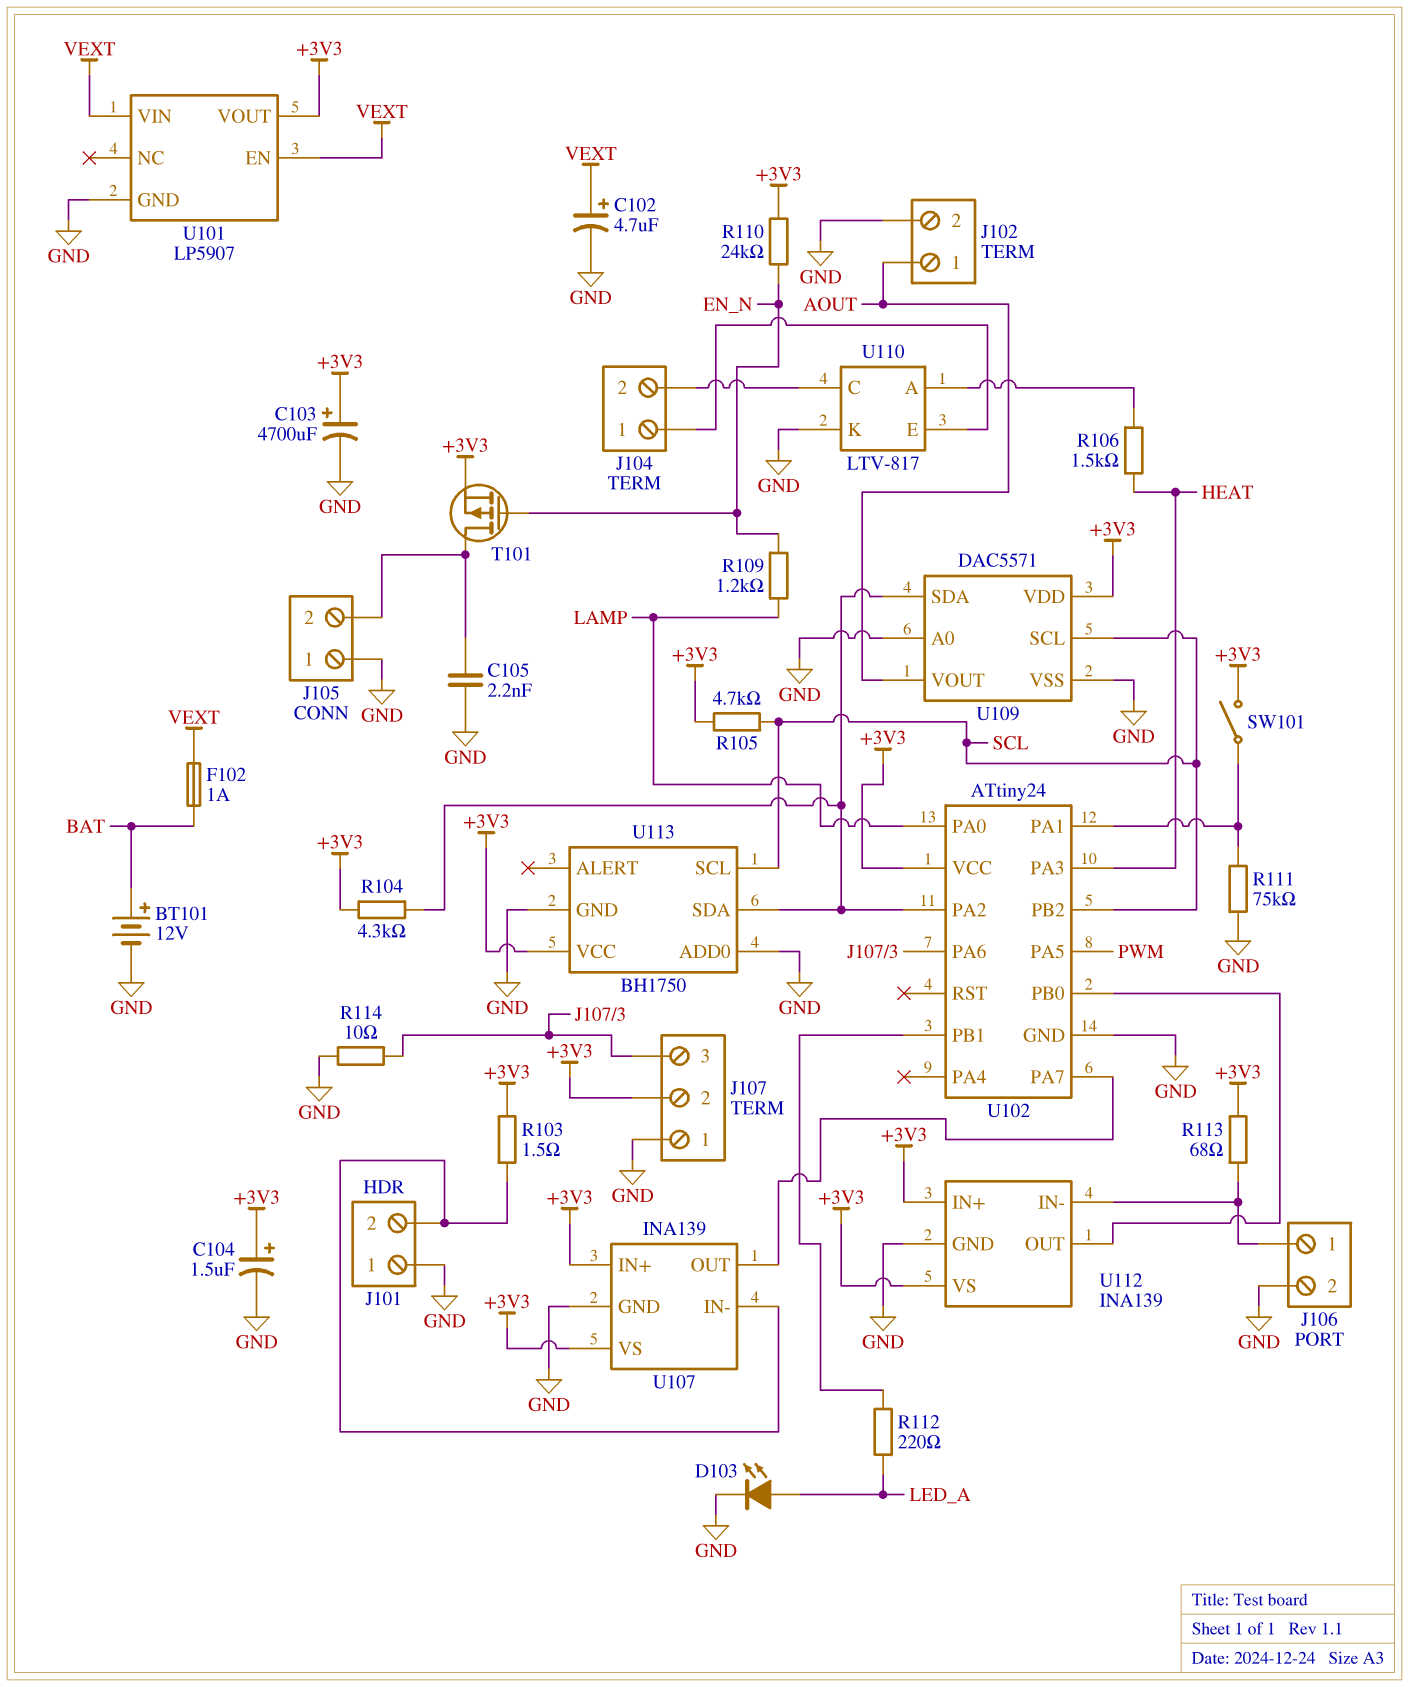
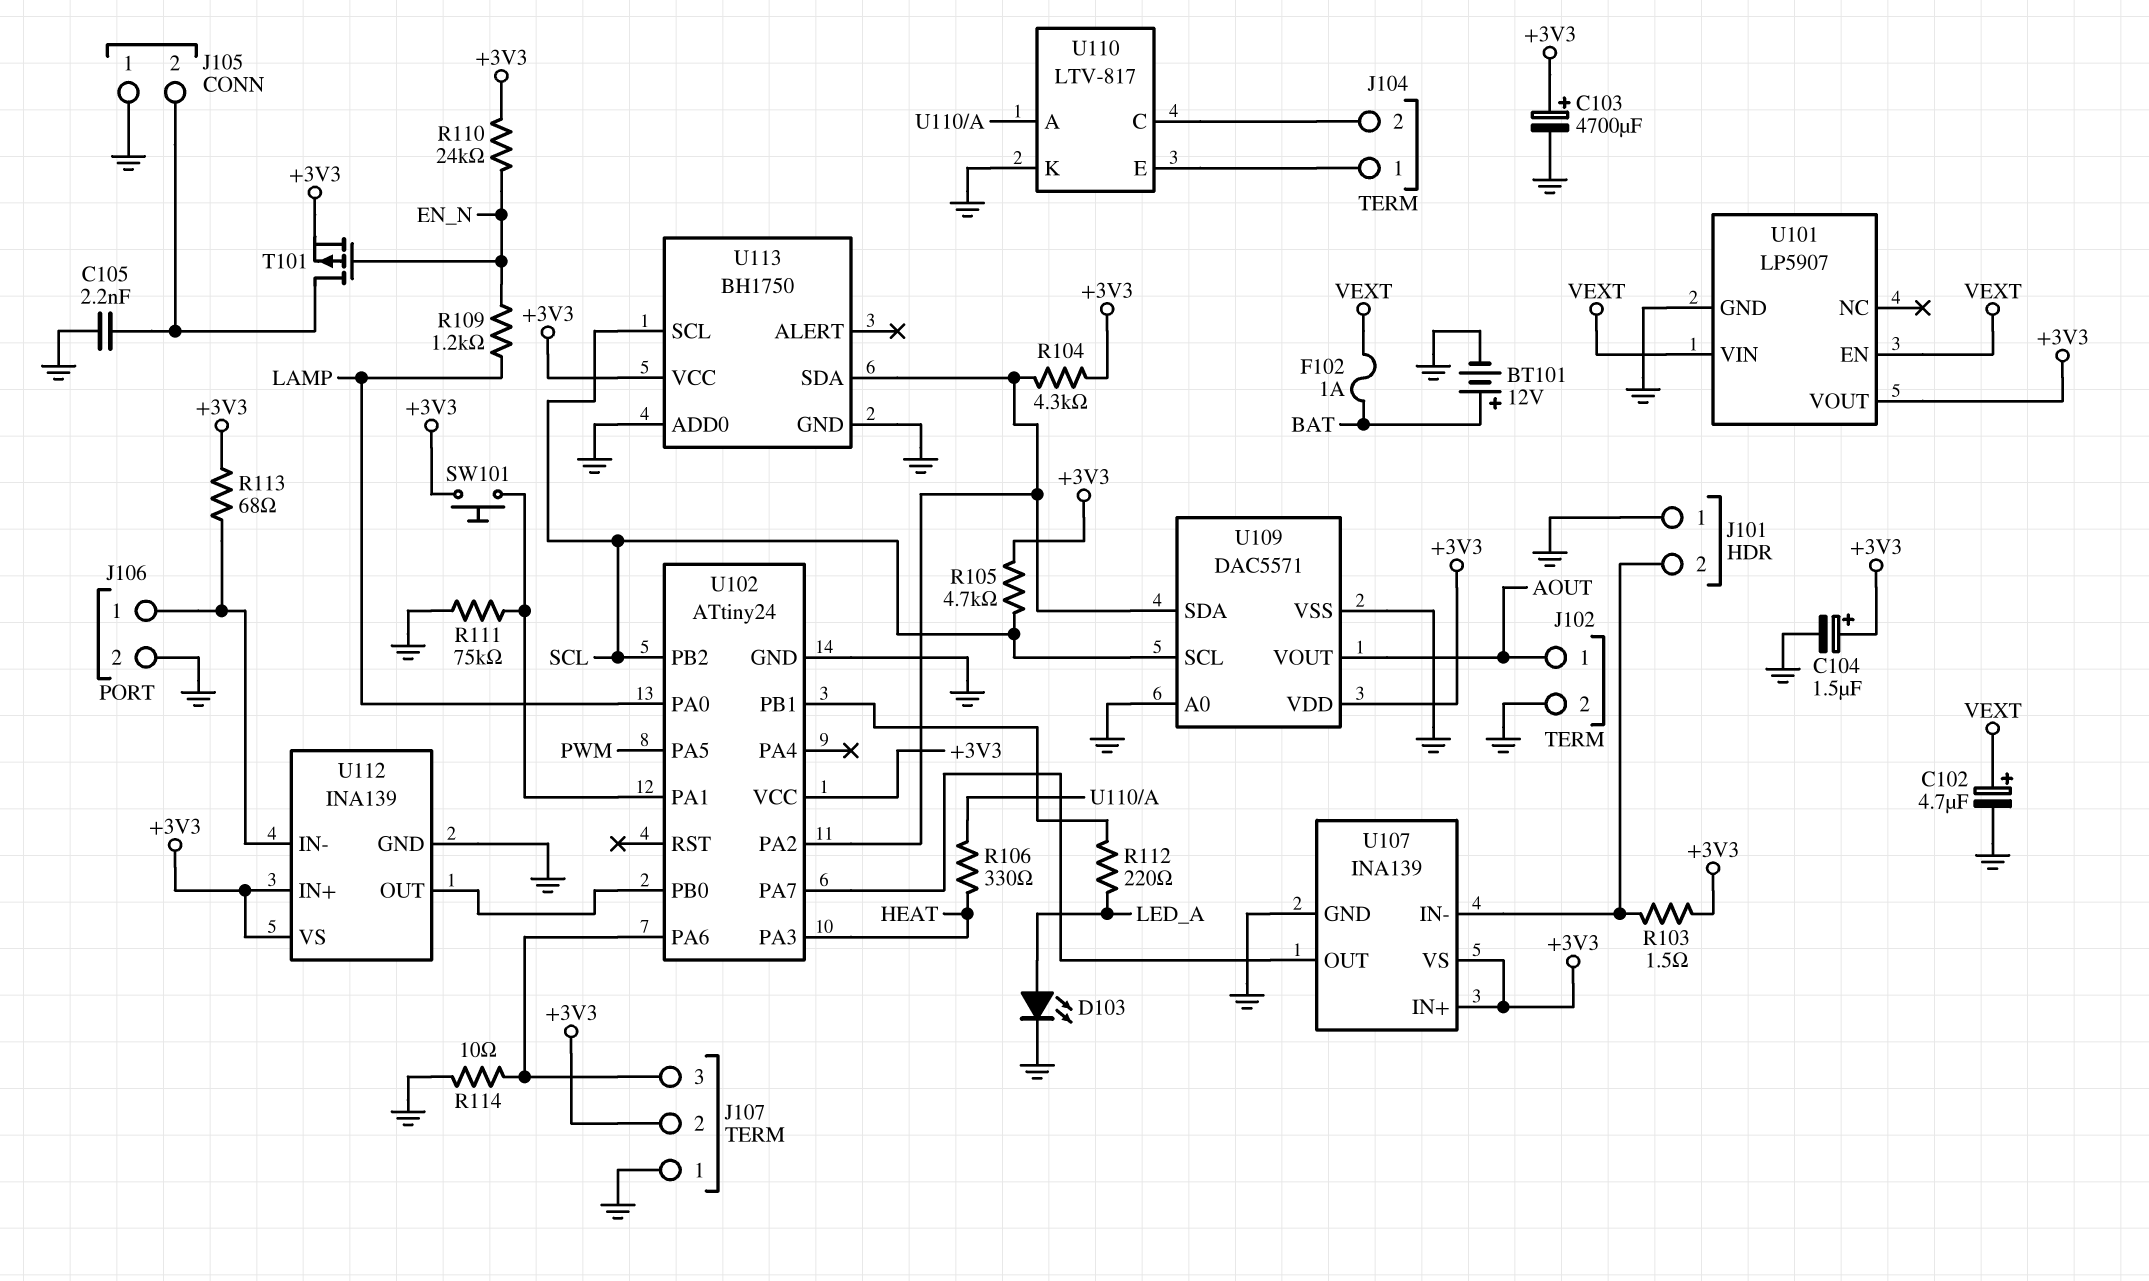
R106: 1.5k (HEAT, U110/A) -> 330 (HEAT, U110/A)
SW101: switch (+3V3, U102/PA1) -> button (+3V3, U102/PA1)

